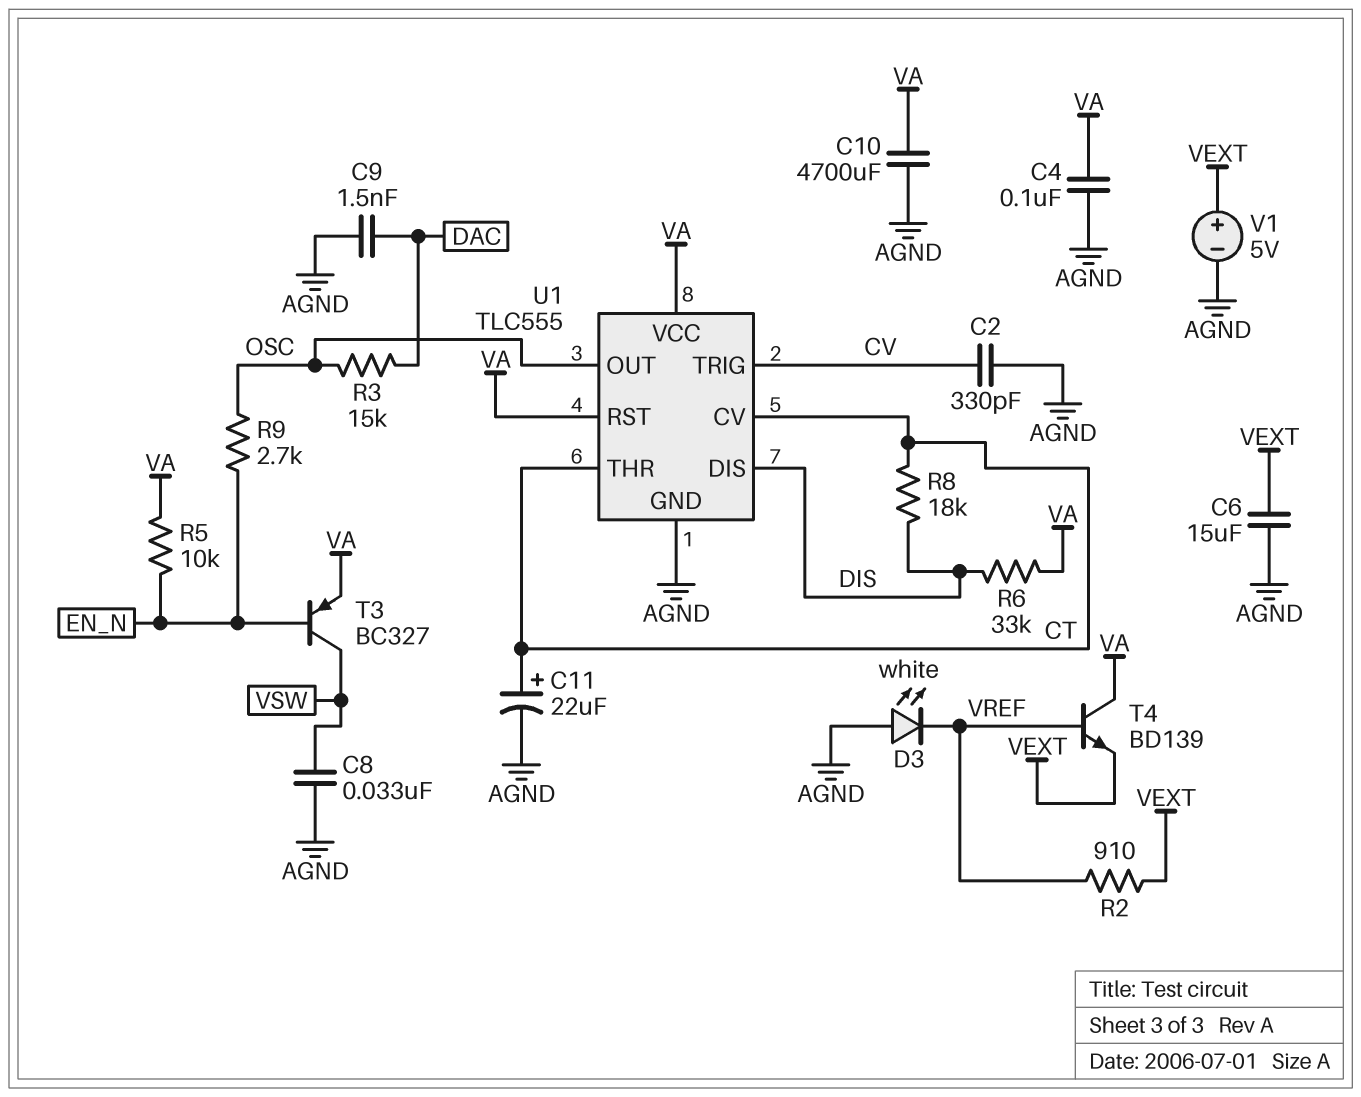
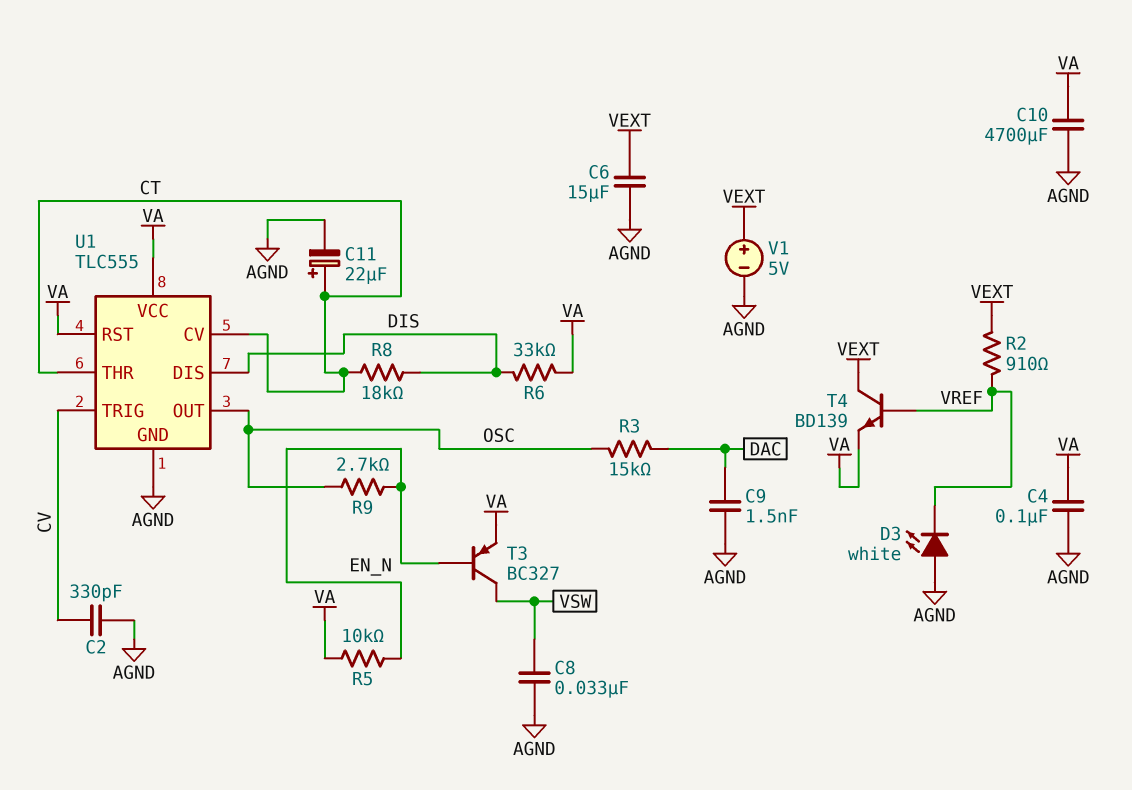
T4: NPN BD139 (B VREF, C VA, E VEXT) -> NPN BD139 (B VREF, C VEXT, E VA)

